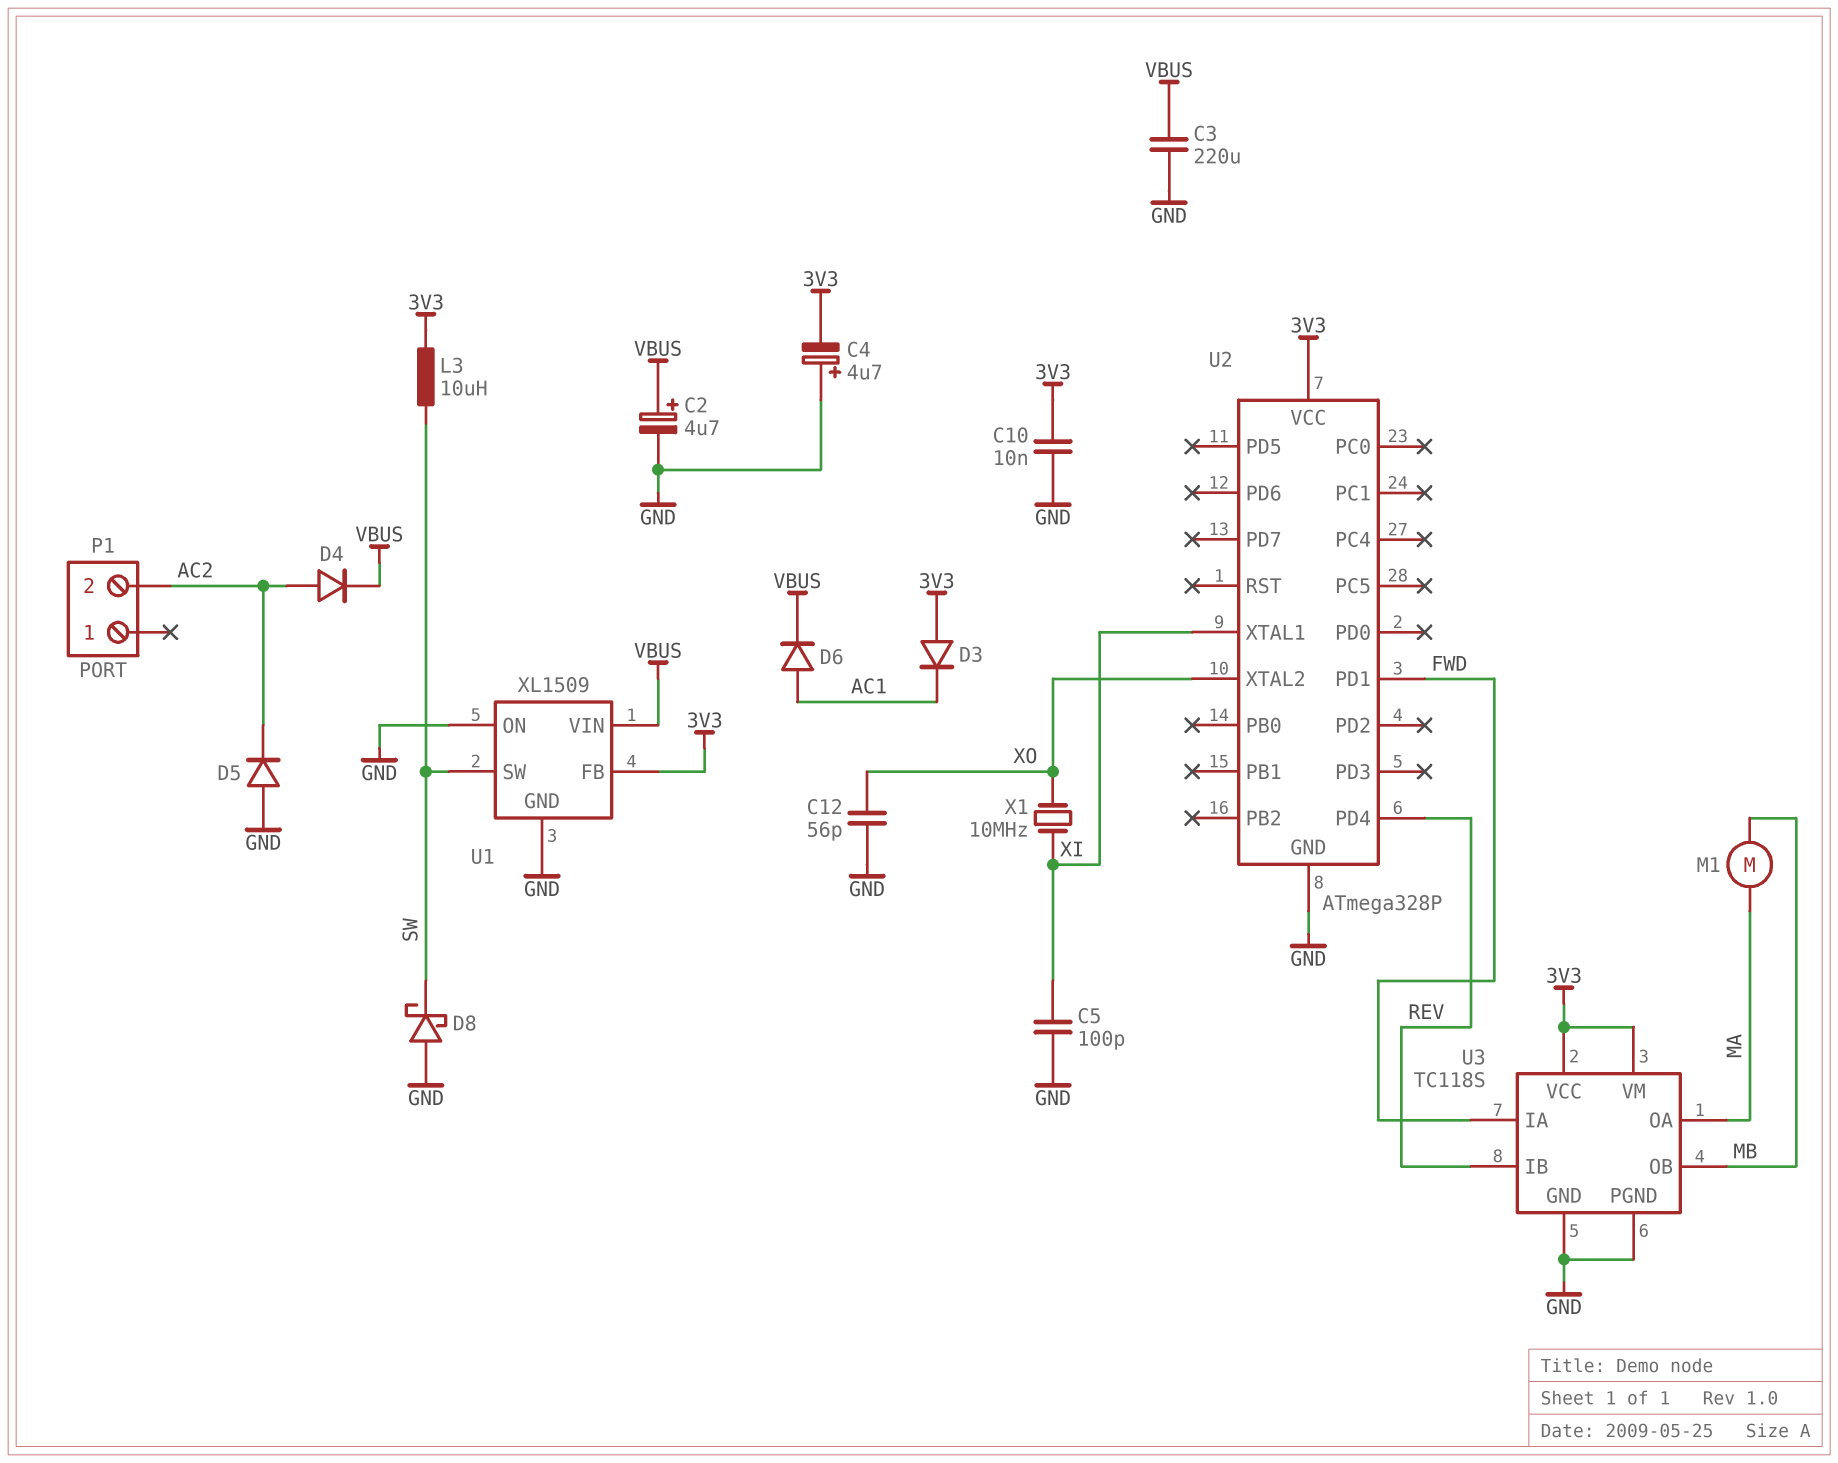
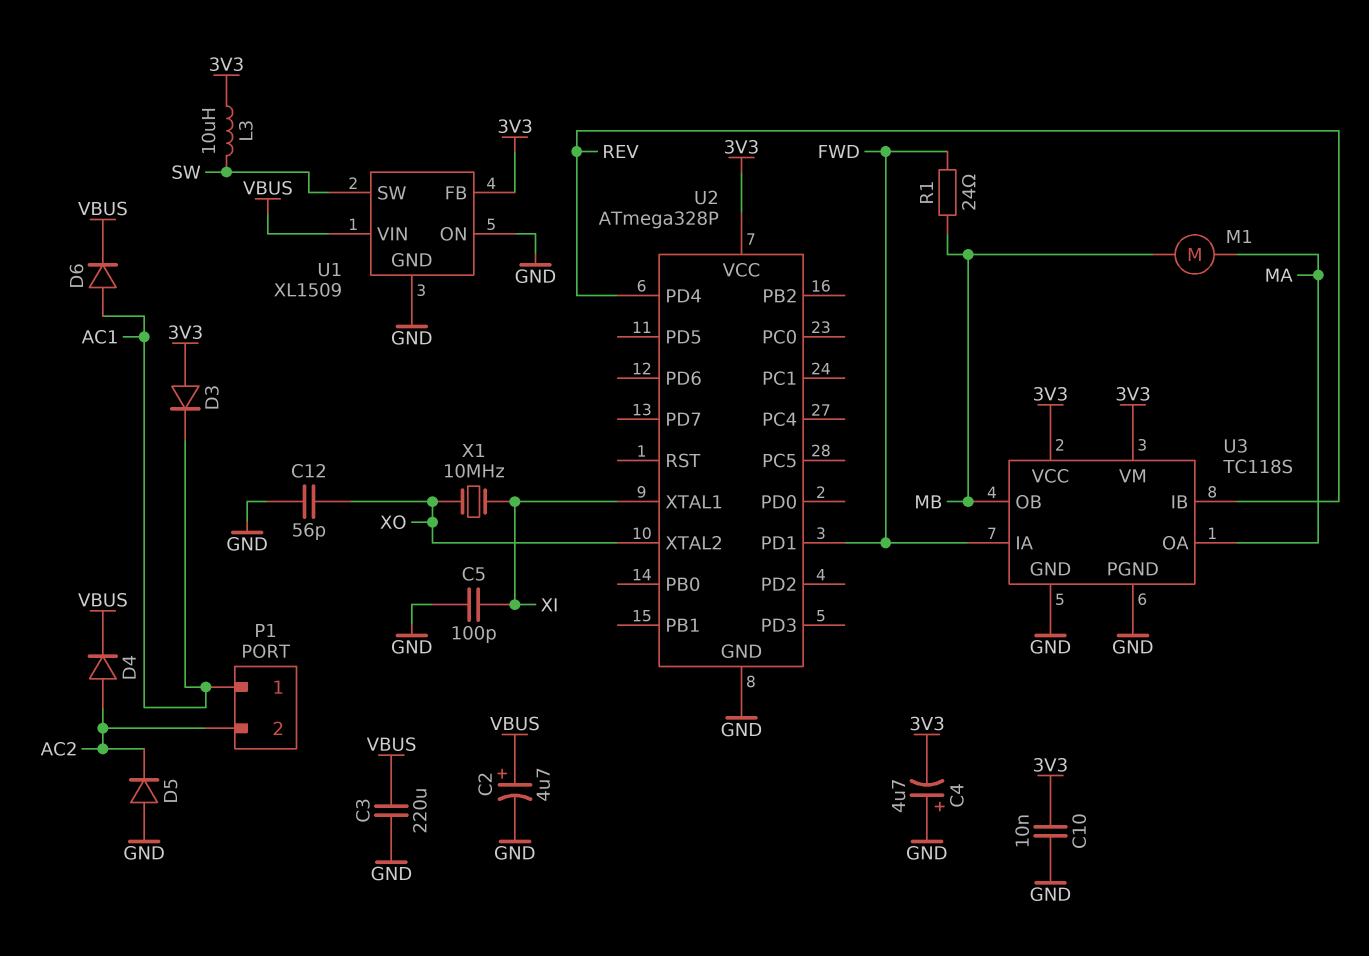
D8: schottky (A GND, K SW) -> none
P1 pin 1: none -> AC1
R1: none -> 24 (FWD, MB)

